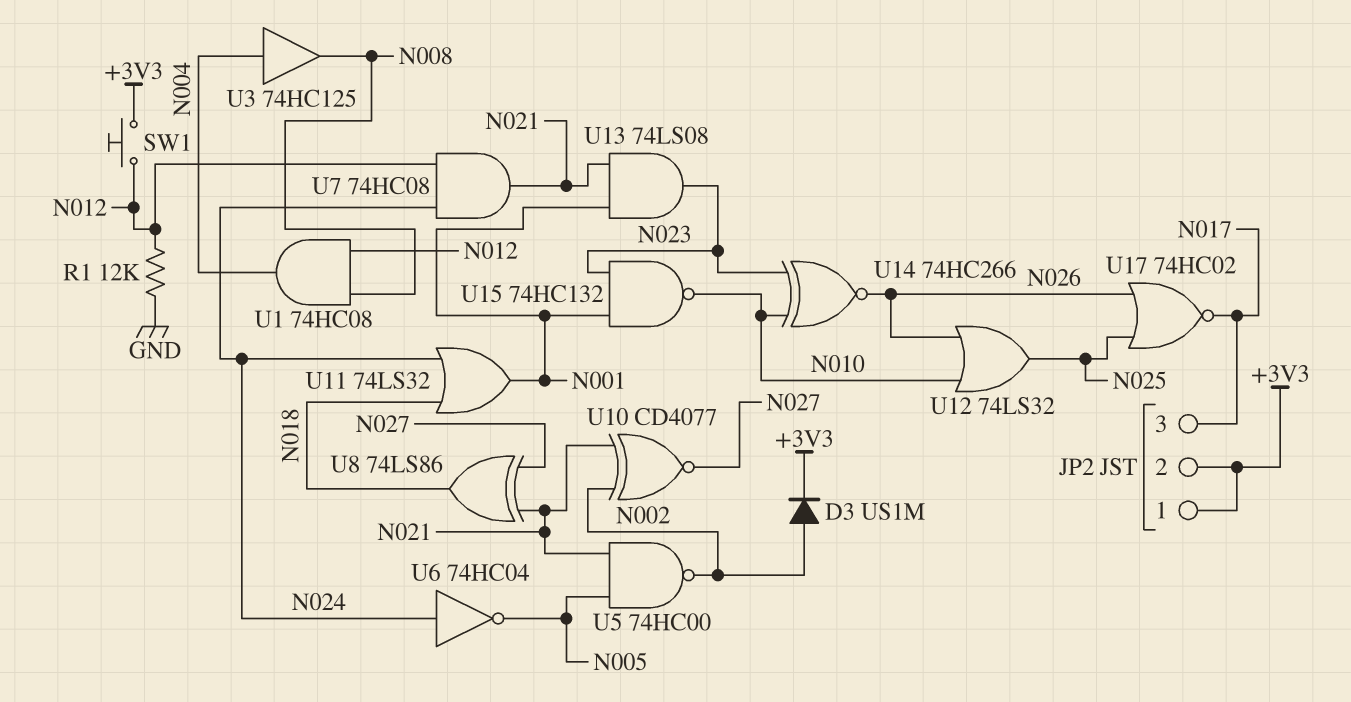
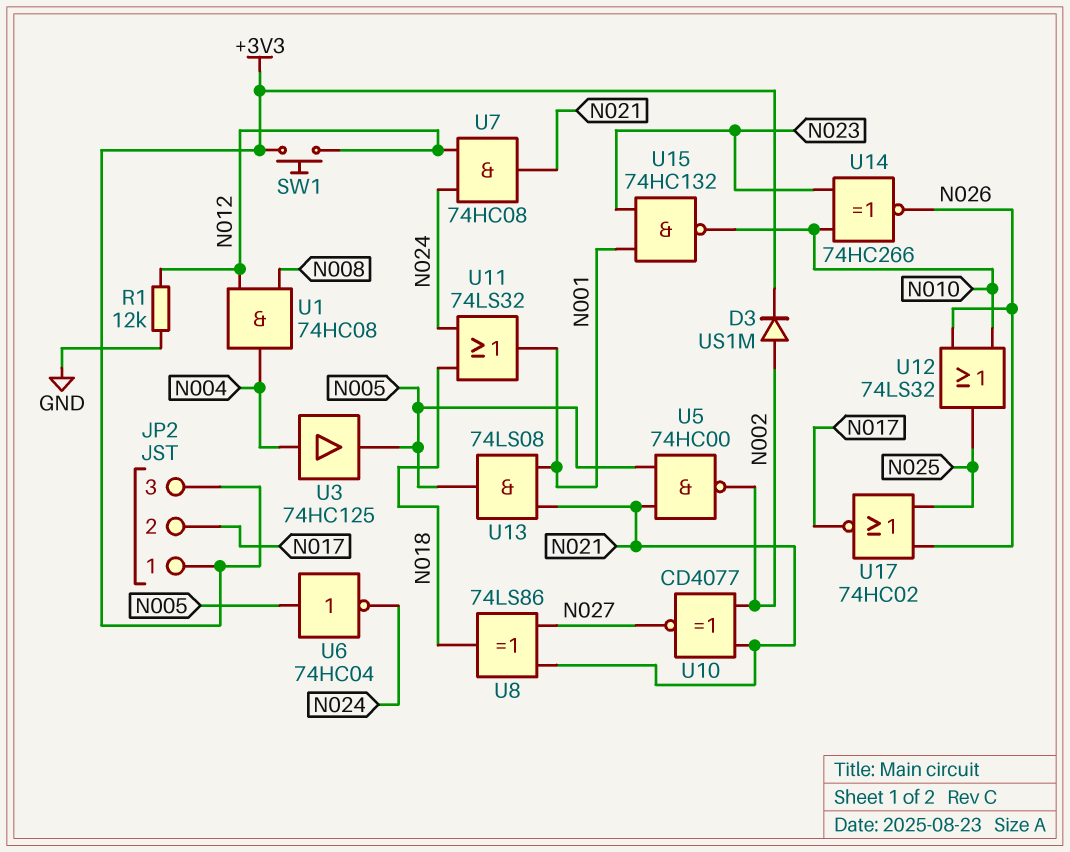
JP2 pin 2: +3V3 -> N017
JP2 pin 3: N017 -> +3V3
U3: buffer 74HC125 (in N004, out N008) -> buffer 74HC125 (in N004, out N005)
U6: NOT 74HC04 (in N024, out N005) -> NOT 74HC04 (in N005, out N024)
U13: AND 74LS08 (in N001, in N021, out N023) -> AND 74LS08 (in N001, in N021, out N005)

